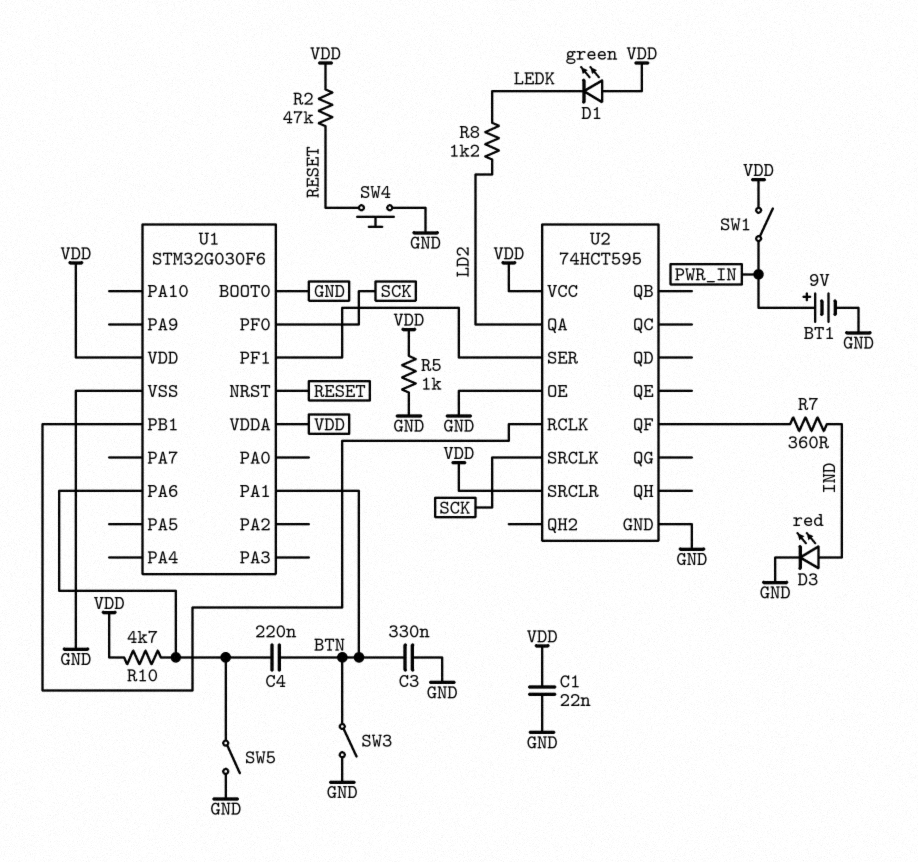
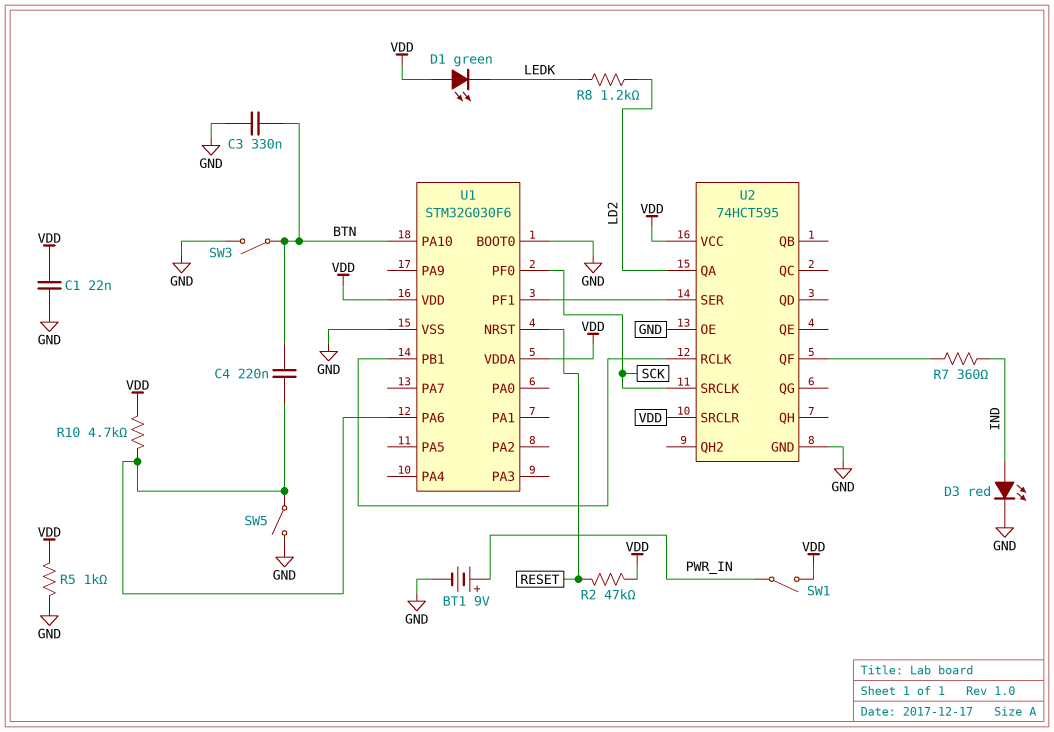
SW4: button (GND, RESET) -> none
U1 pin PA1: BTN -> none
U1 pin PA10: none -> BTN

